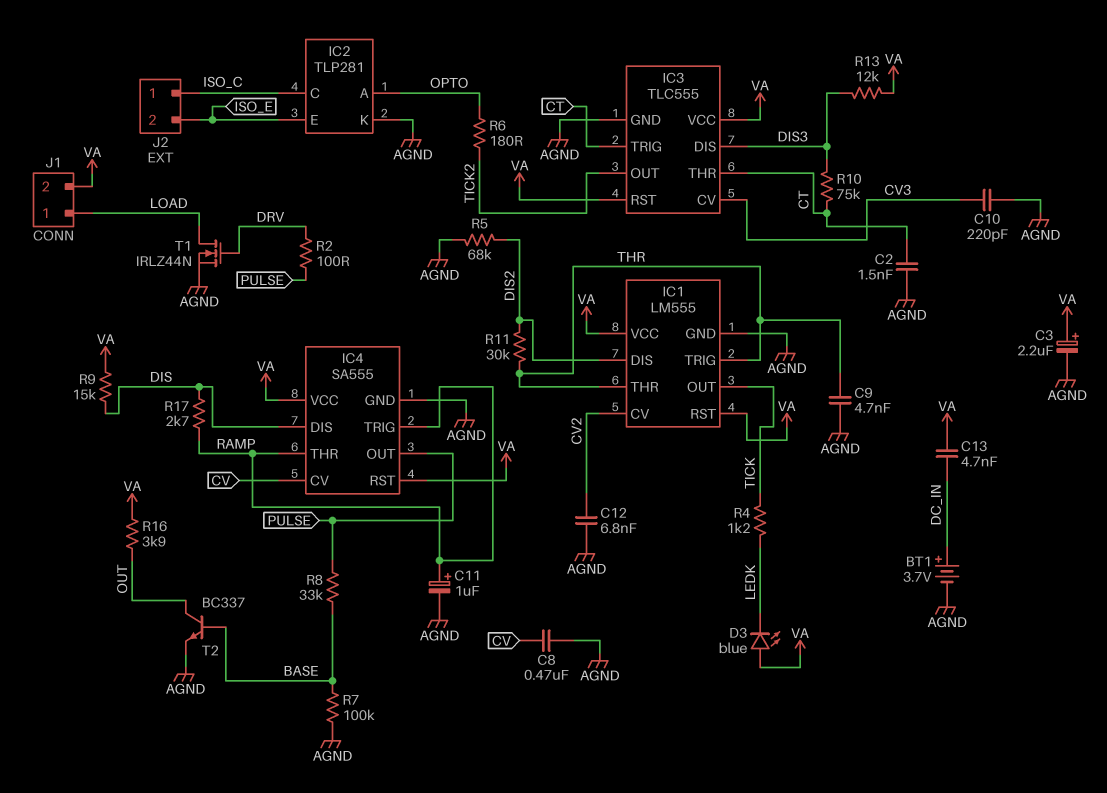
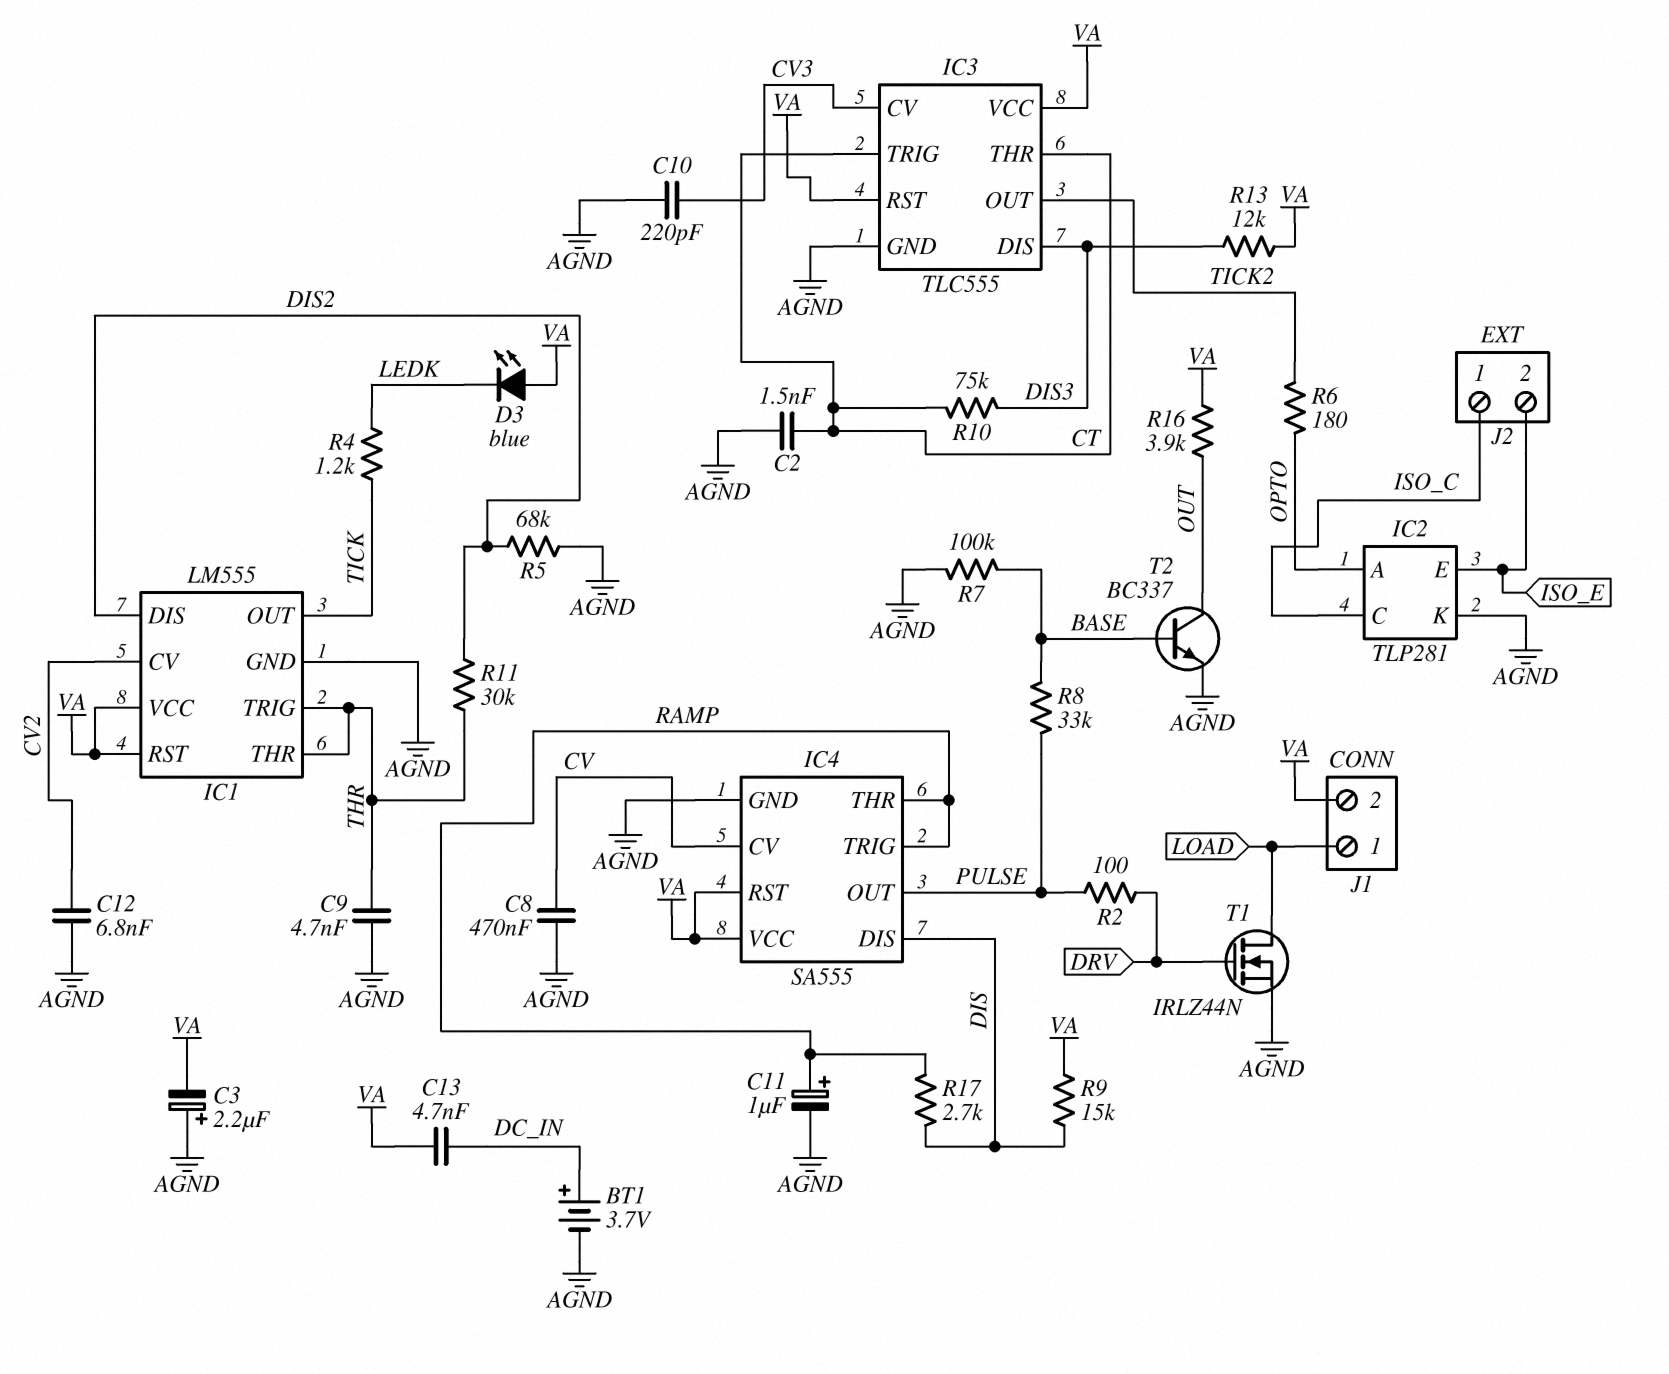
C3: 2.2uF (plus VA, minus AGND) -> 2.2uF (plus AGND, minus VA)

